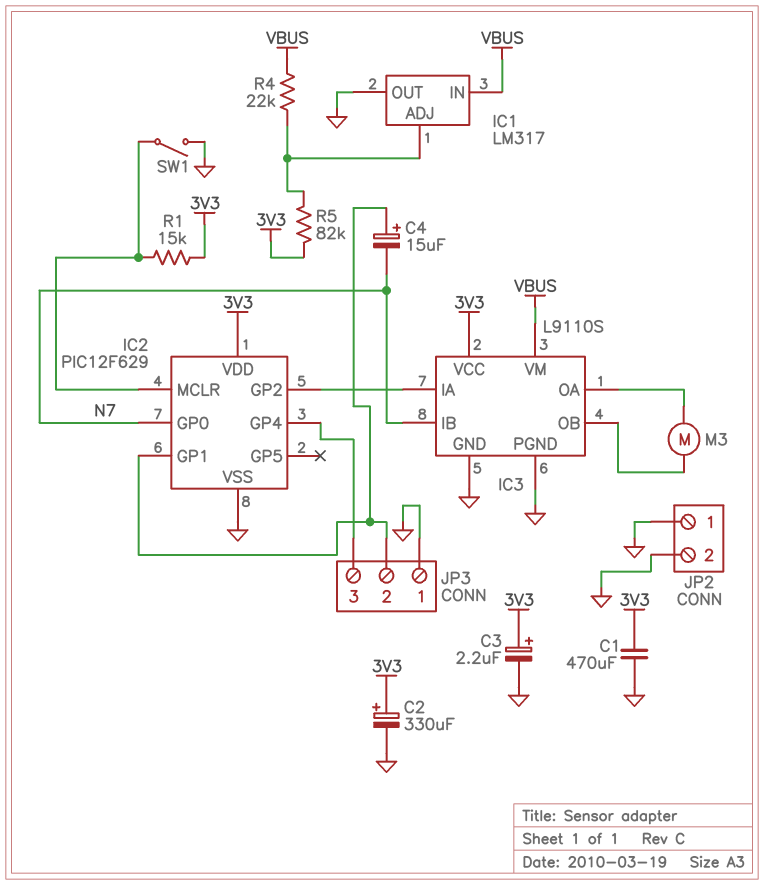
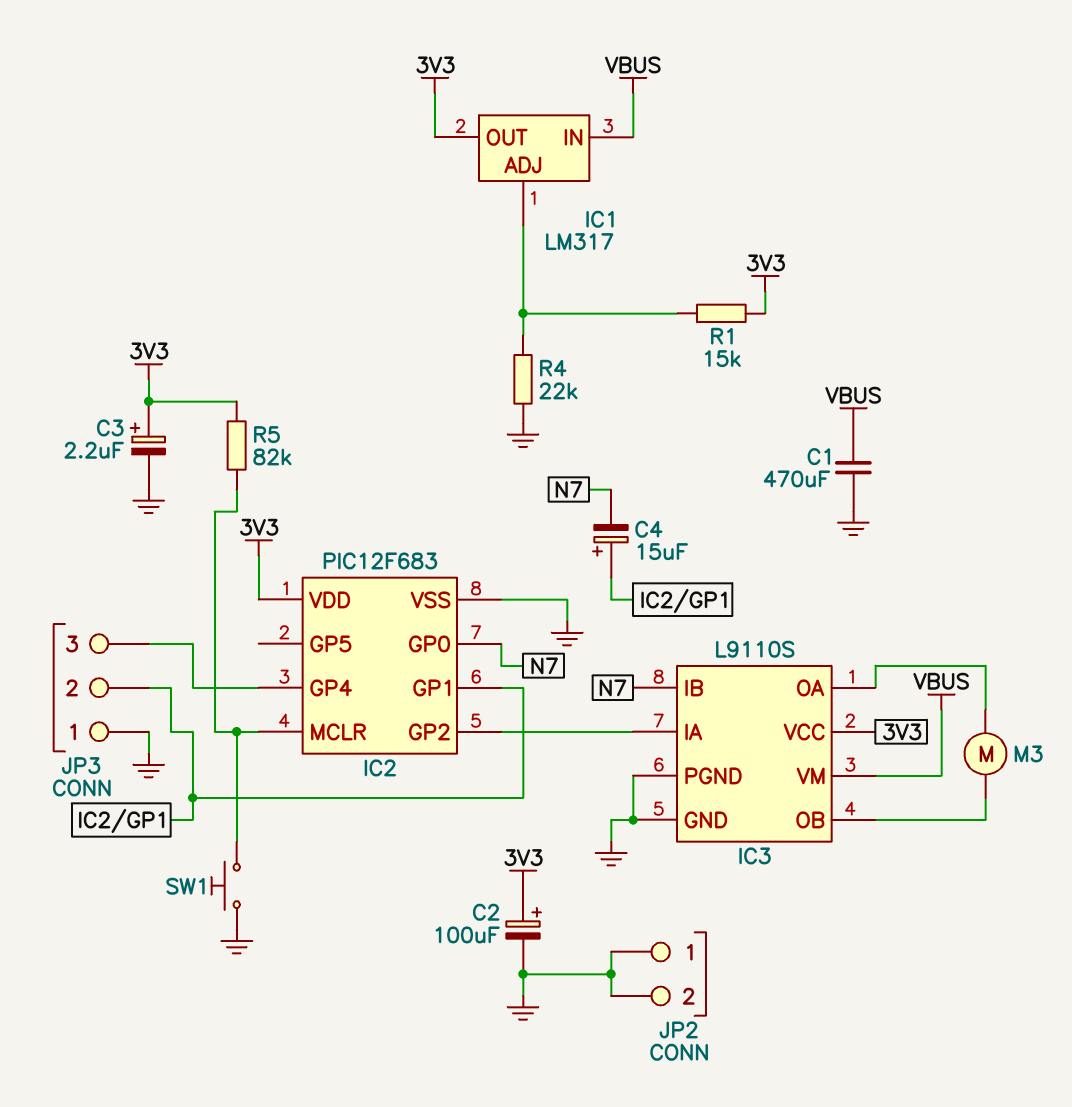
C1: 470uF (3V3, GND) -> 470uF (GND, VBUS)
C2: 330uF (plus 3V3, minus GND) -> 100uF (plus 3V3, minus GND)
IC1 pin OUT: GND -> 3V3
IC2: PIC12F629 -> PIC12F683
R1: 15k (3V3, IC2/MCLR) -> 15k (3V3, IC1/ADJ)
R4: 22k (IC1/ADJ, VBUS) -> 22k (GND, IC1/ADJ)
R5: 82k (3V3, IC1/ADJ) -> 82k (3V3, IC2/MCLR)
SW1: switch (GND, IC2/MCLR) -> button (GND, IC2/MCLR)

